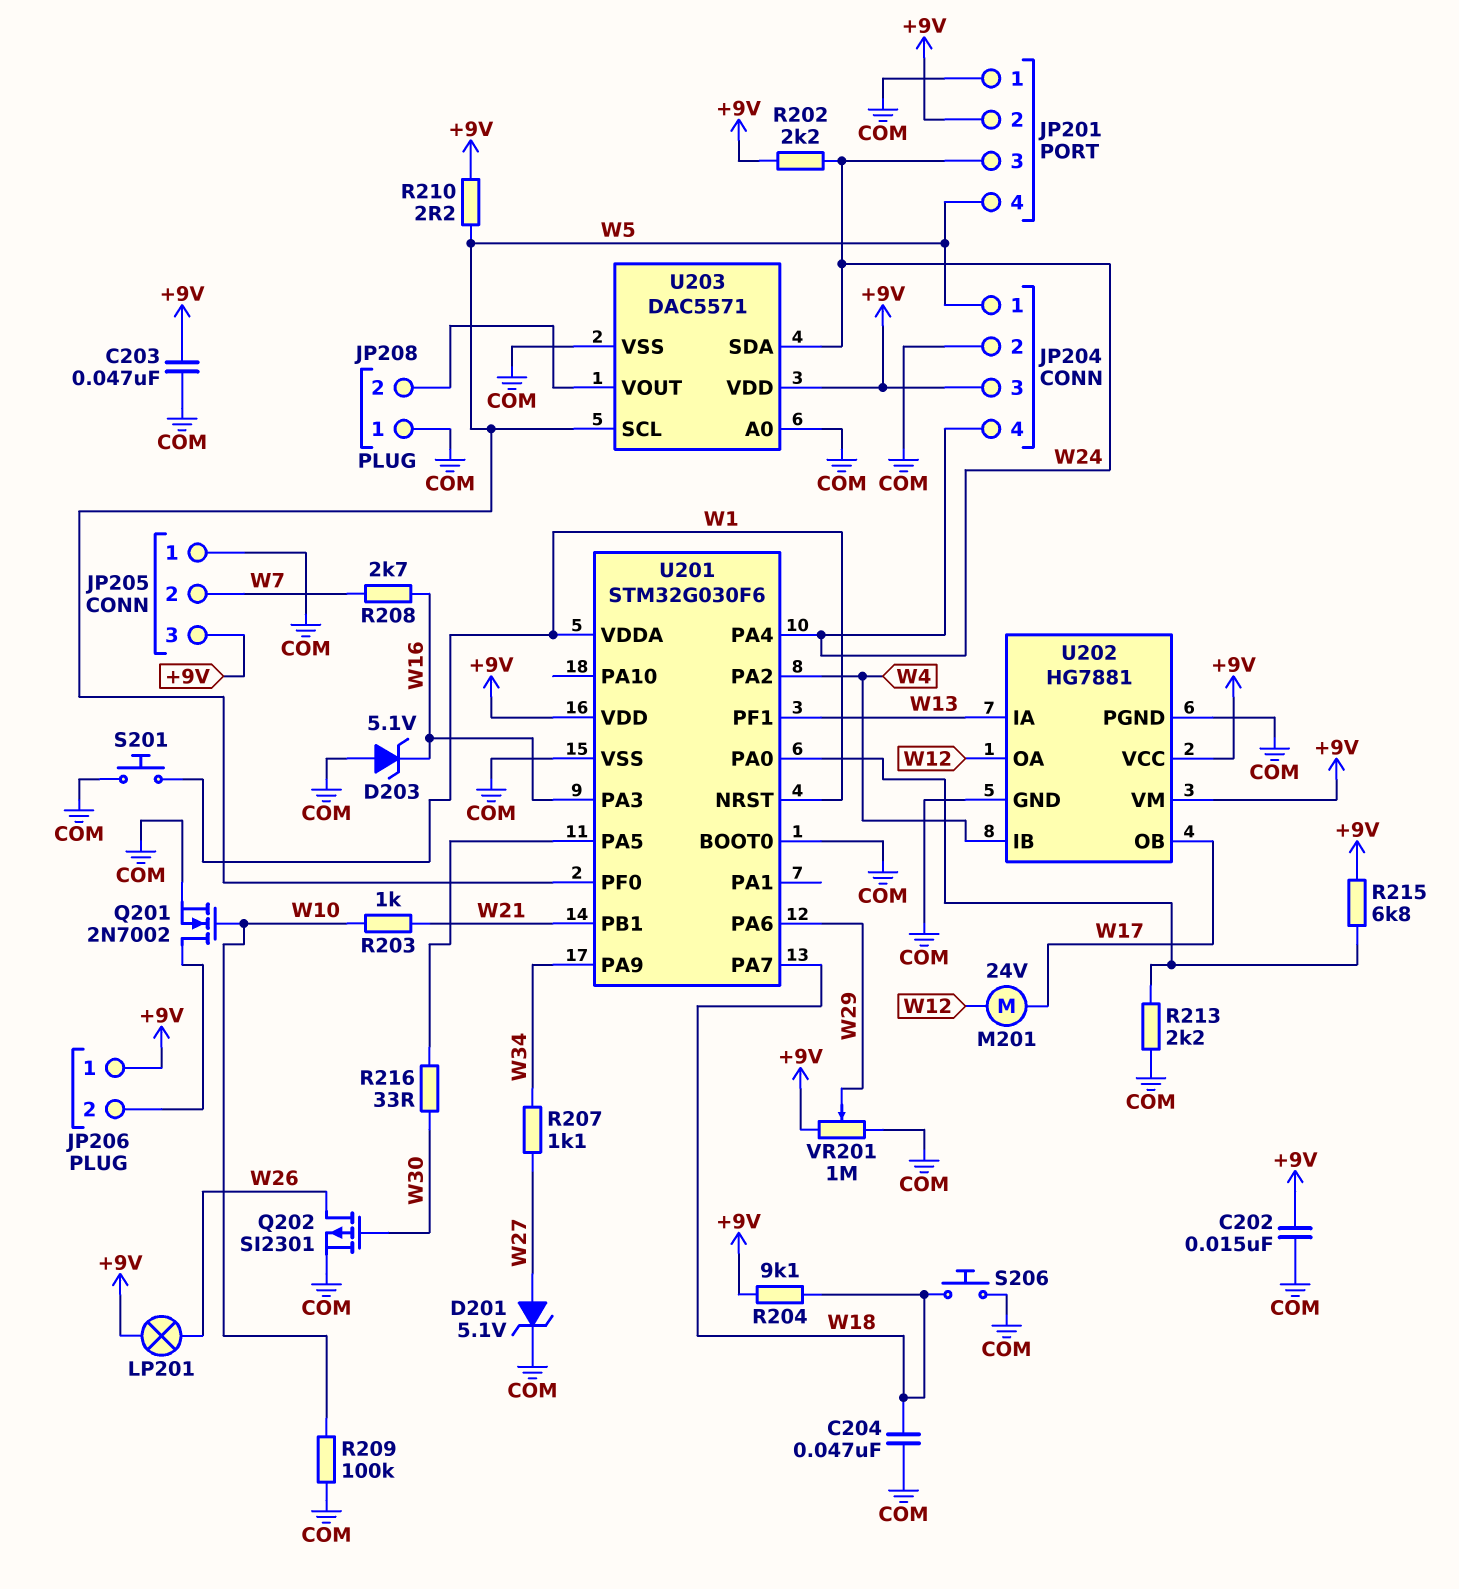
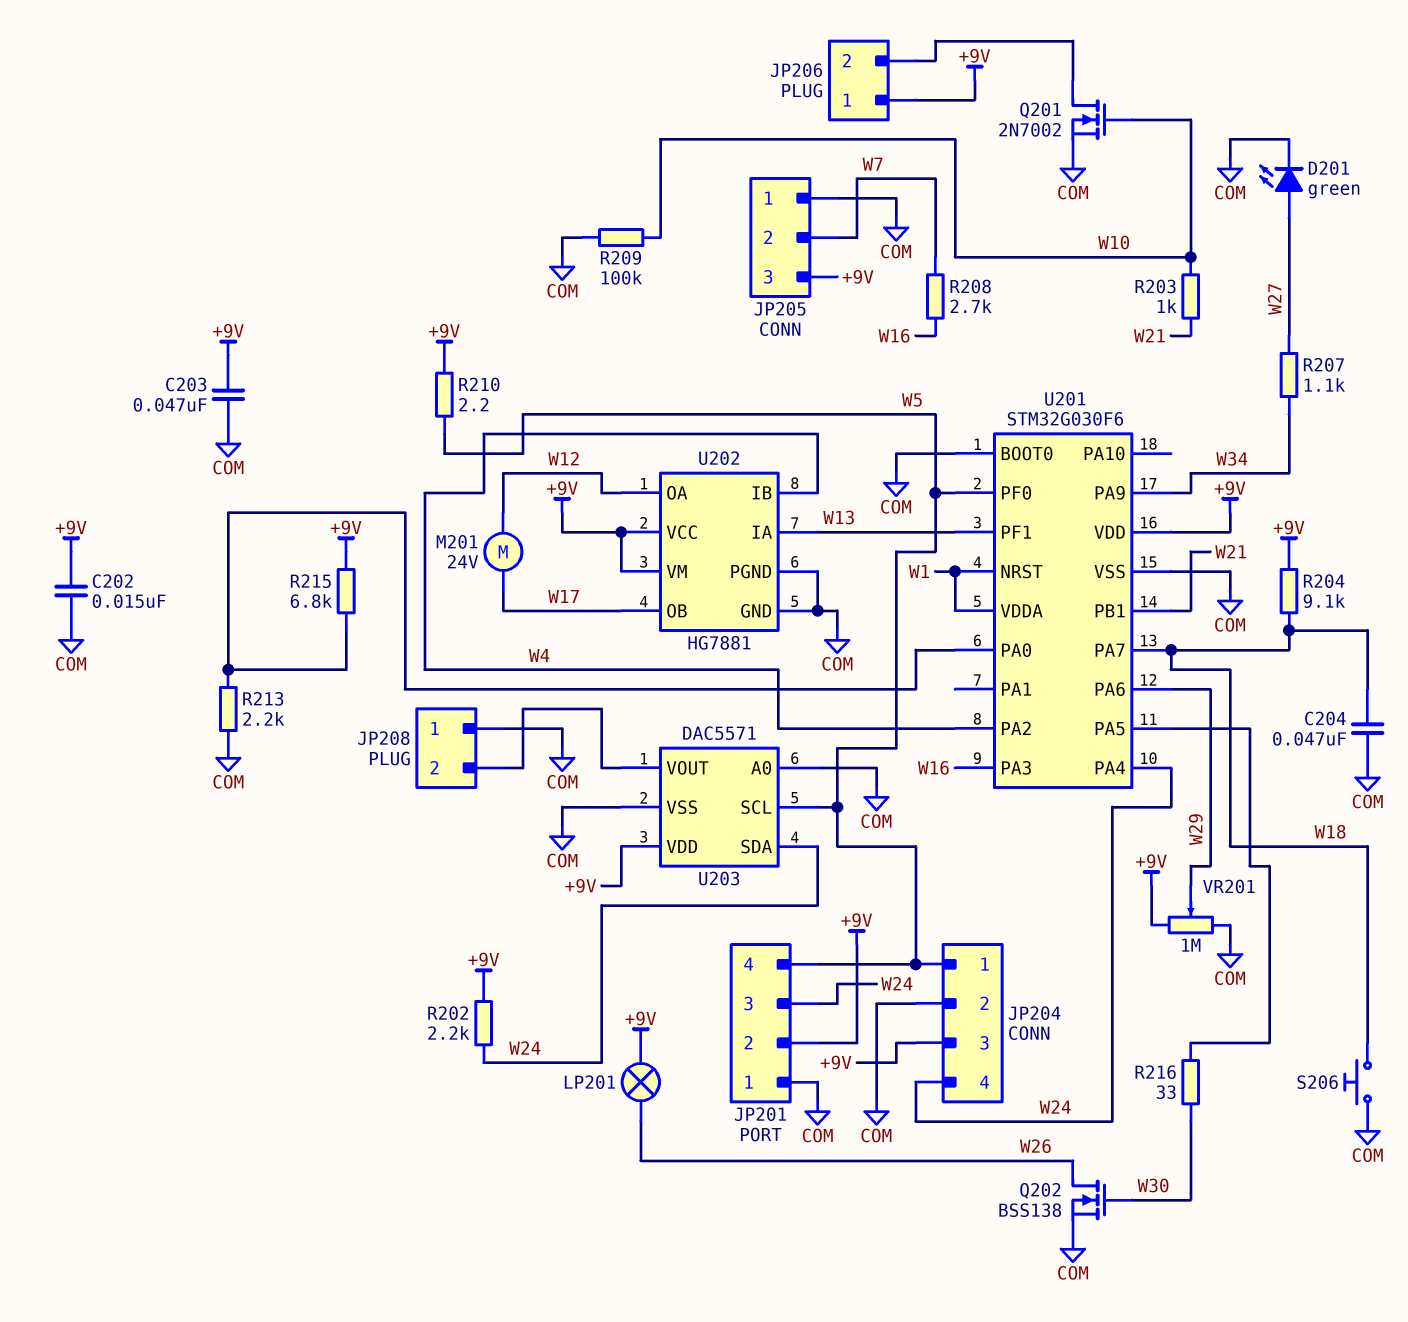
D201: zener 5.1V (A W27, K COM) -> LED green (A W27, K COM)
D203: zener 5.1V (A COM, K W16) -> none
Q202: PMOS SI2301 (G W30, D W26, S COM) -> NMOS BSS138 (G W30, D W26, S COM)
S201: button (COM, W1) -> none

